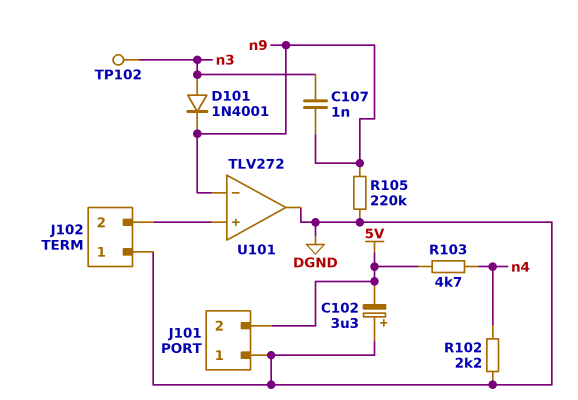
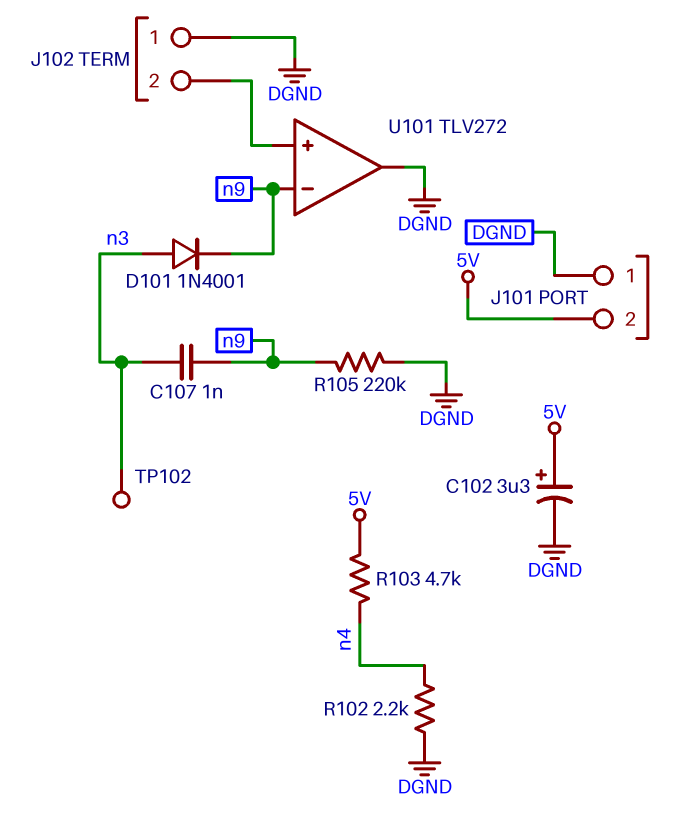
C102: 3.3uF (plus DGND, minus 5V) -> 3.3uF (plus 5V, minus DGND)

